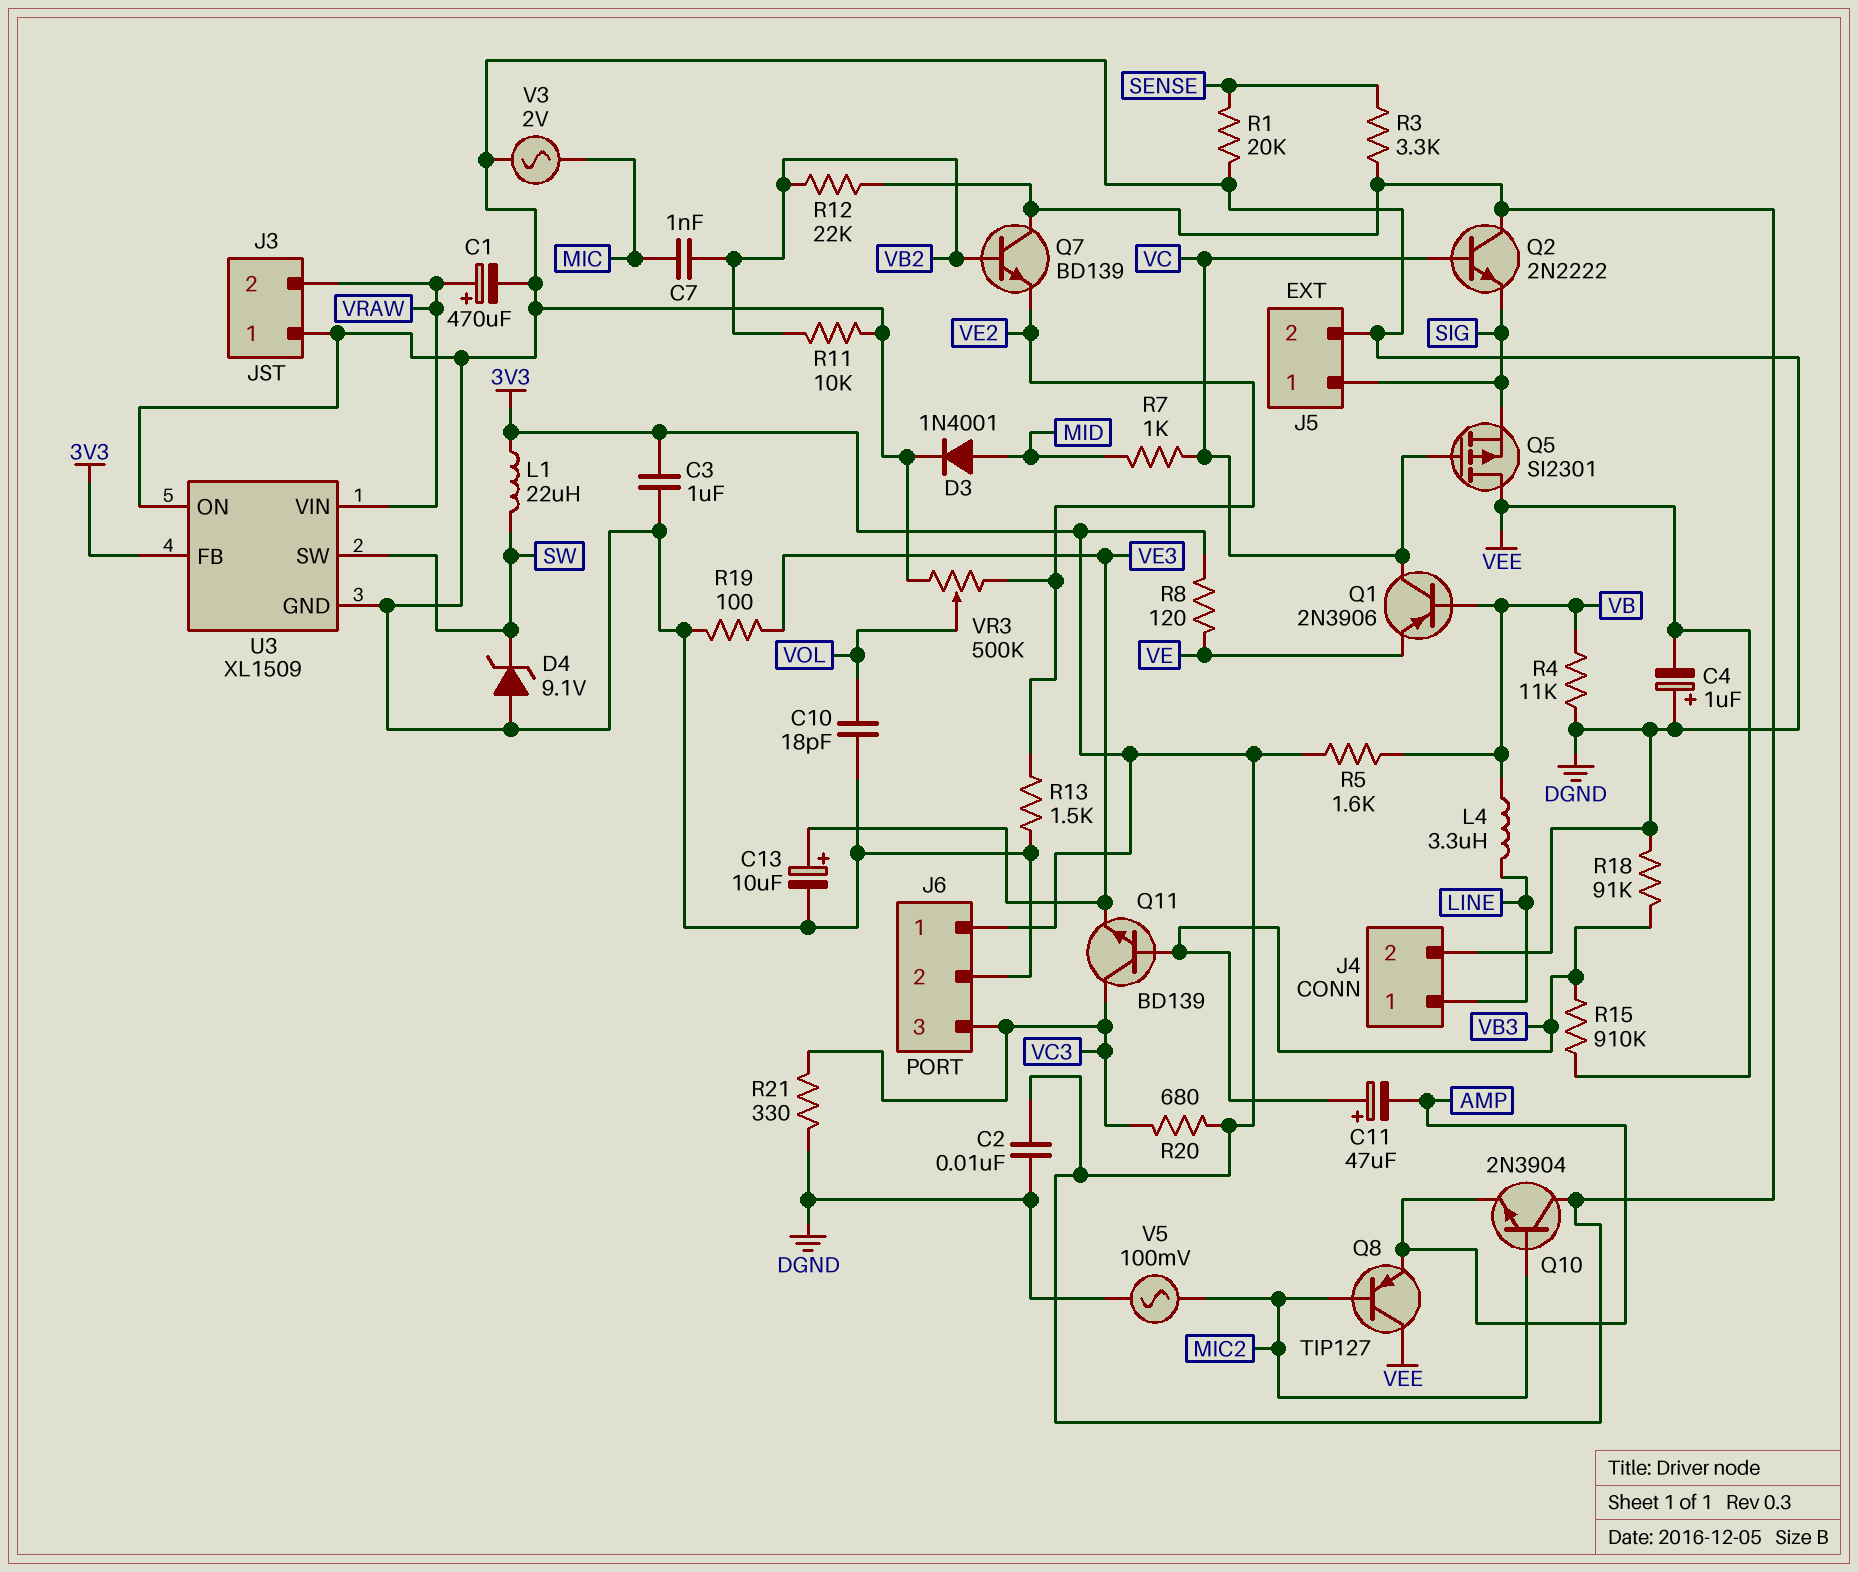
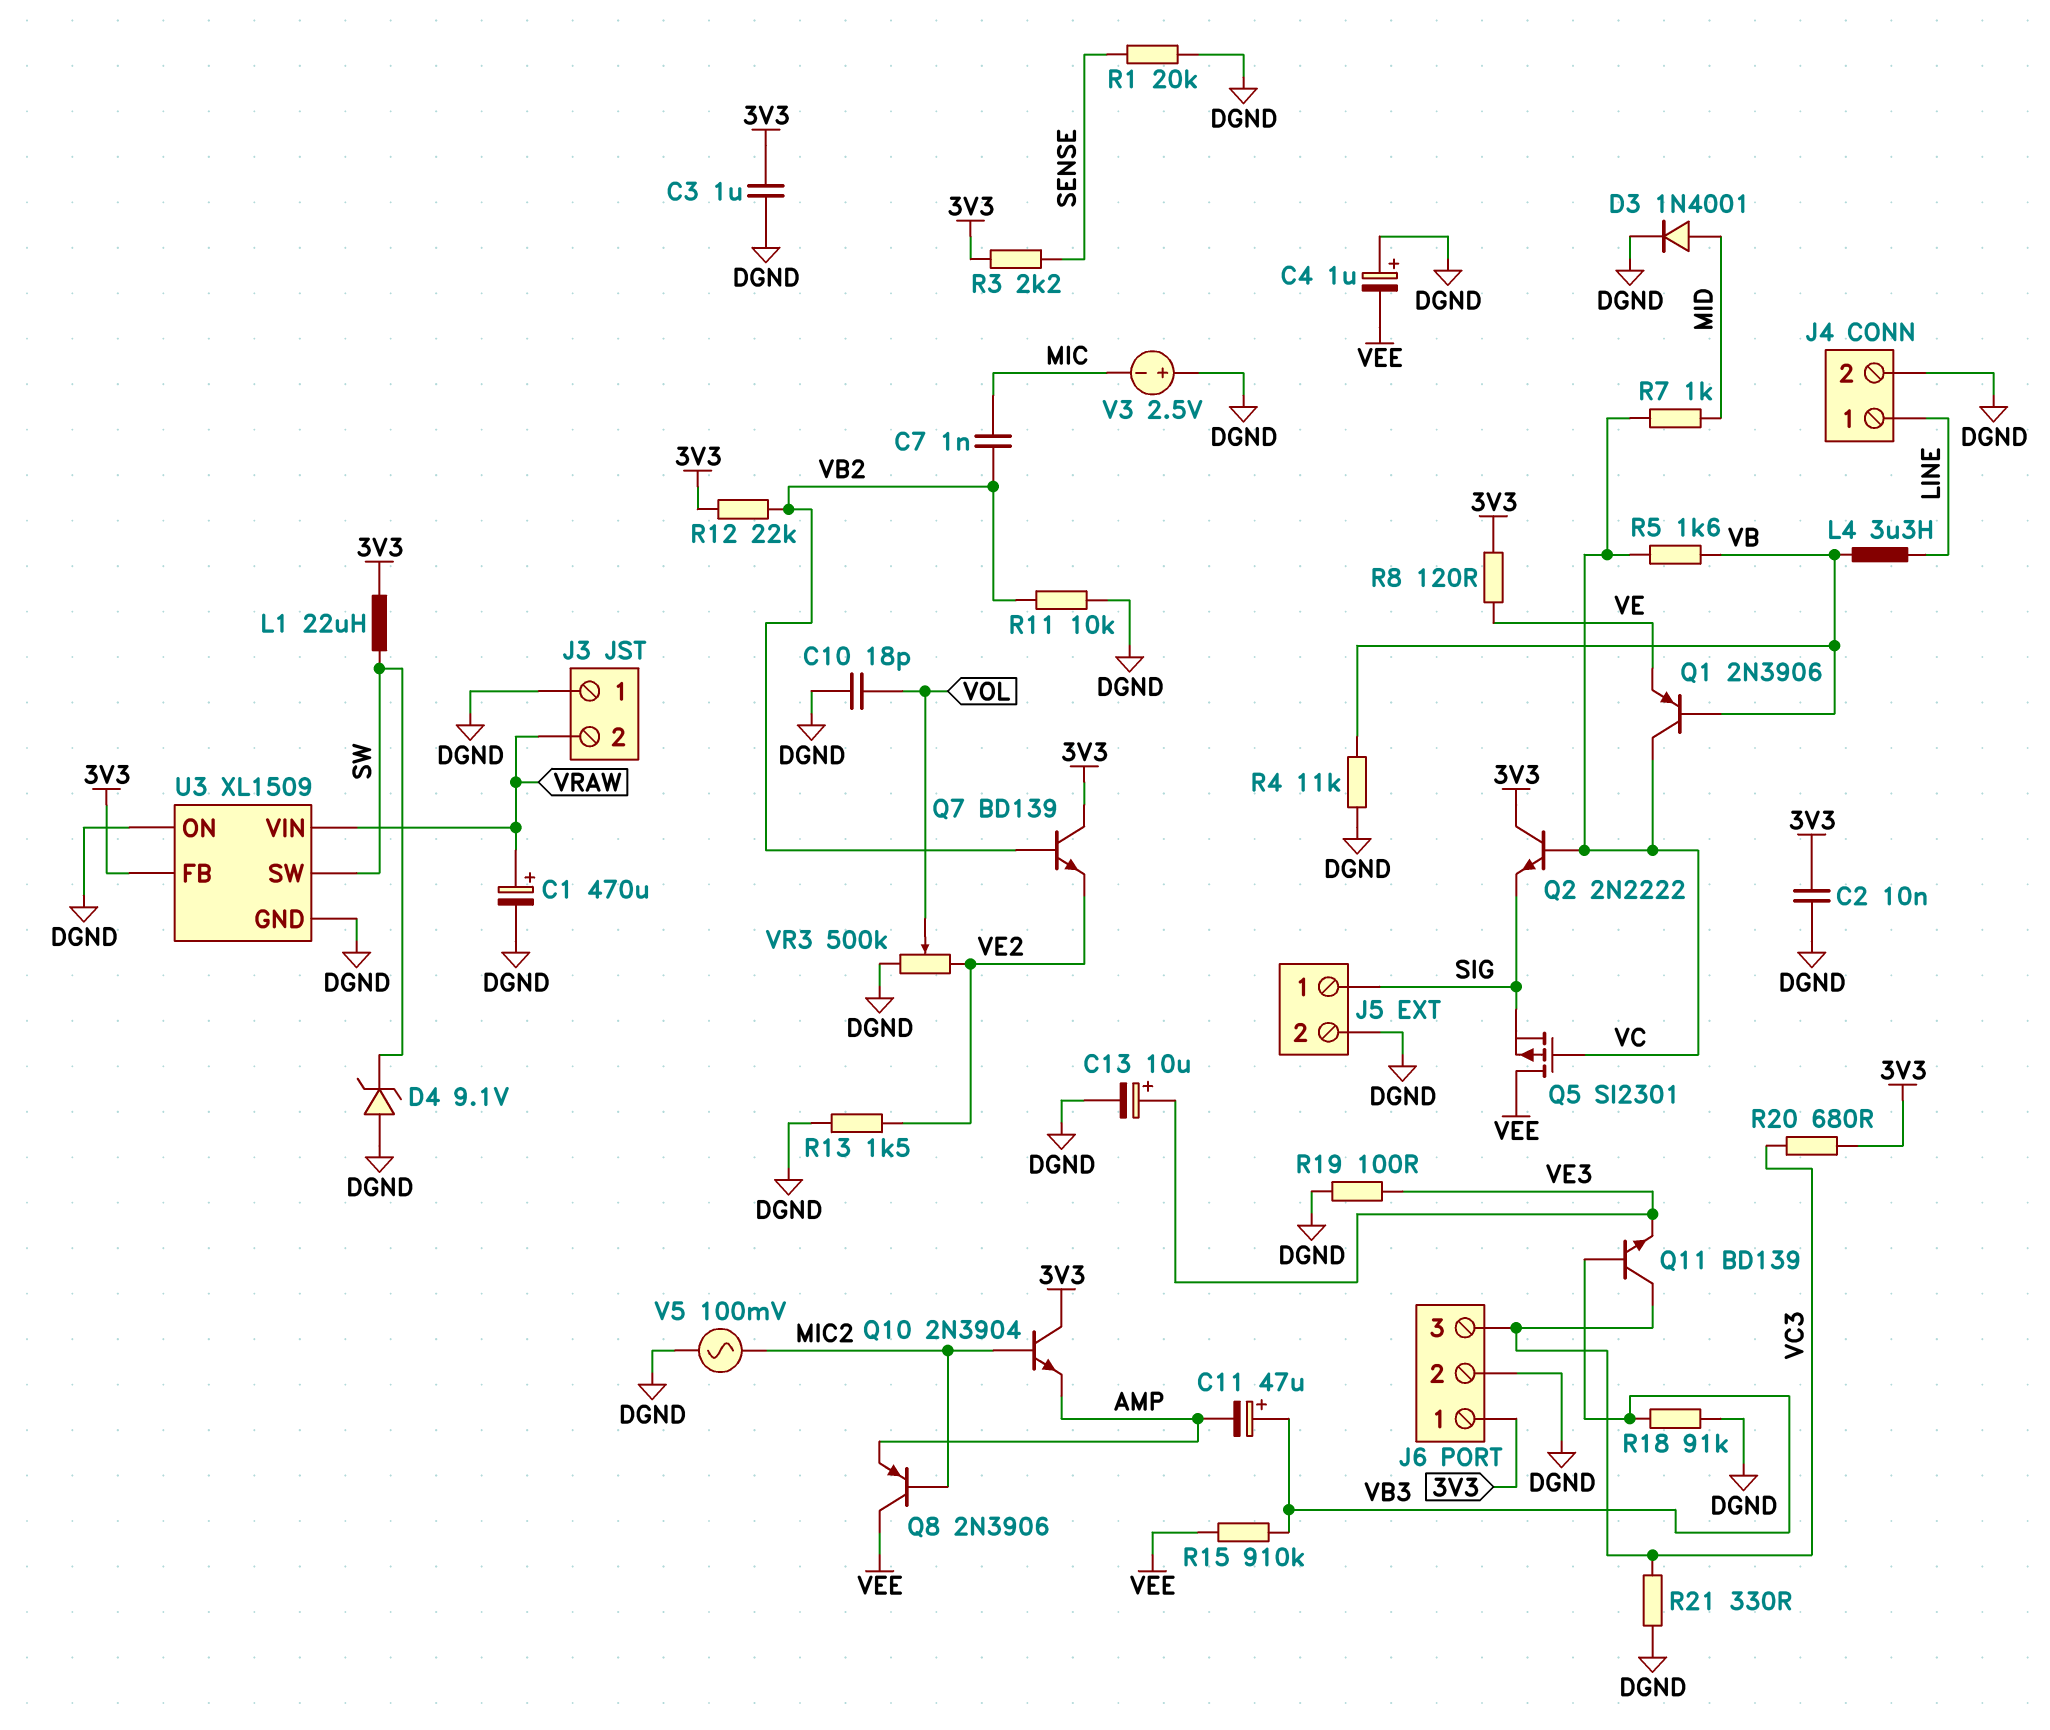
Q8: PNP TIP127 (B MIC2, C VEE, E AMP) -> PNP 2N3906 (B MIC2, C VEE, E AMP)
R3: 3.3k (3V3, SENSE) -> 2.2k (3V3, SENSE)
R5: 1.6k (3V3, VB) -> 1.6k (VB, VC)
V3: AC 2V (DGND, MIC) -> 2.5V (plus DGND, minus MIC)

